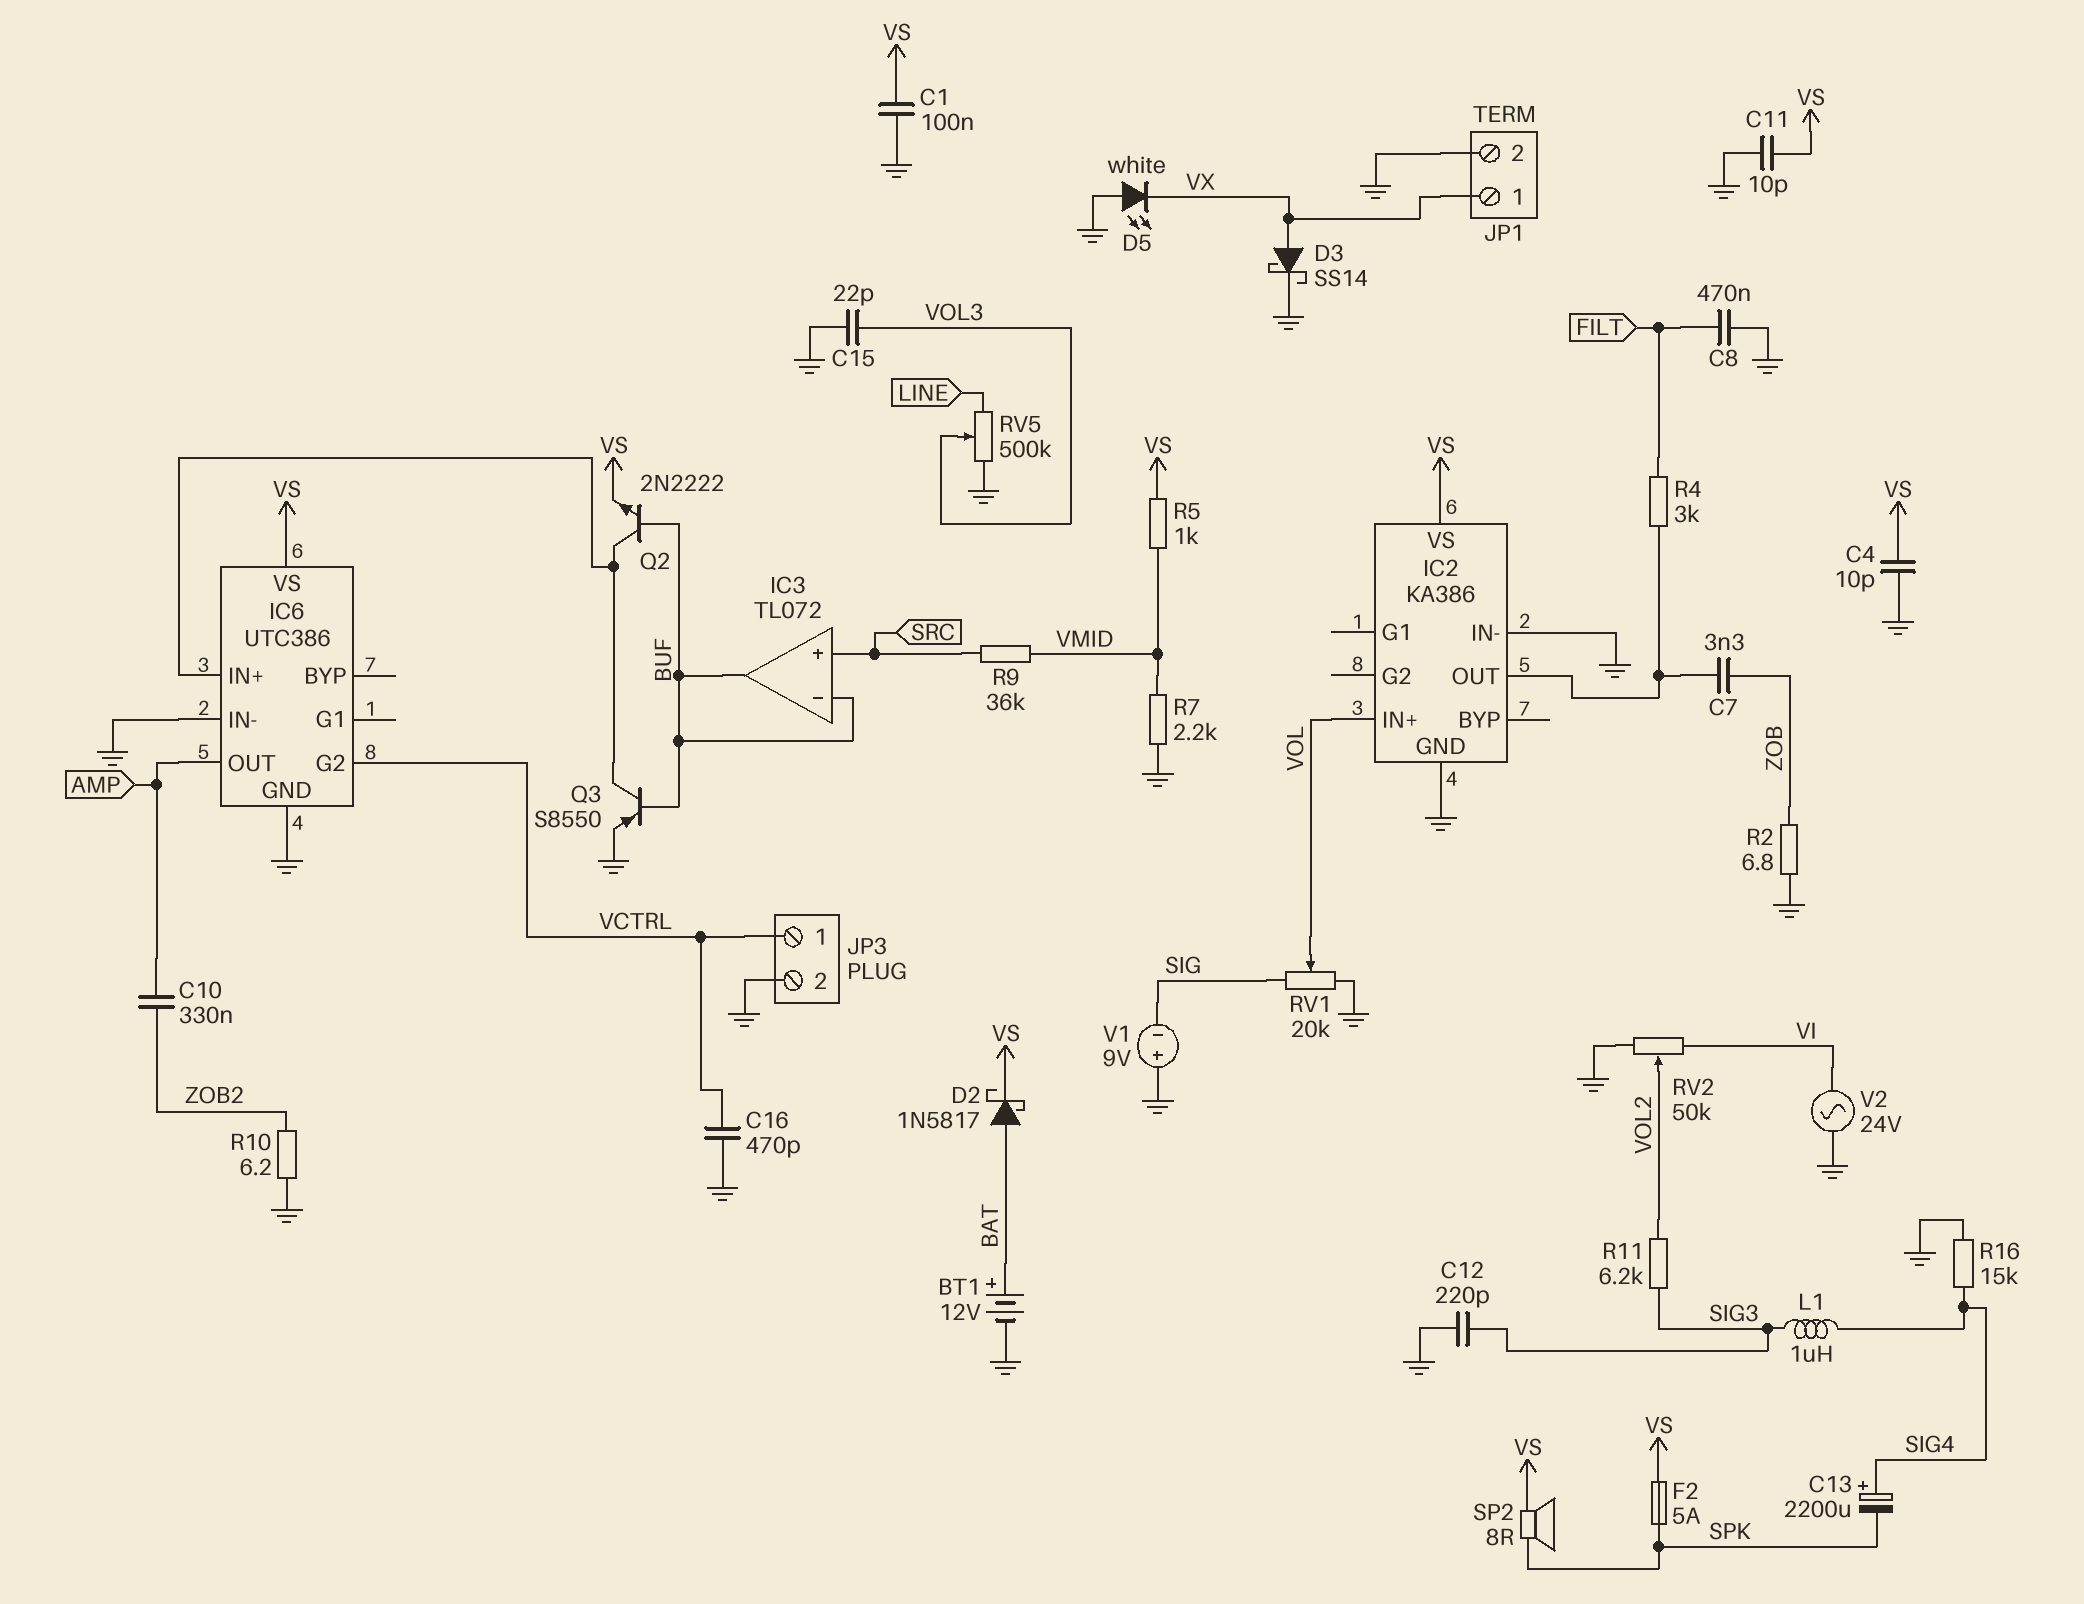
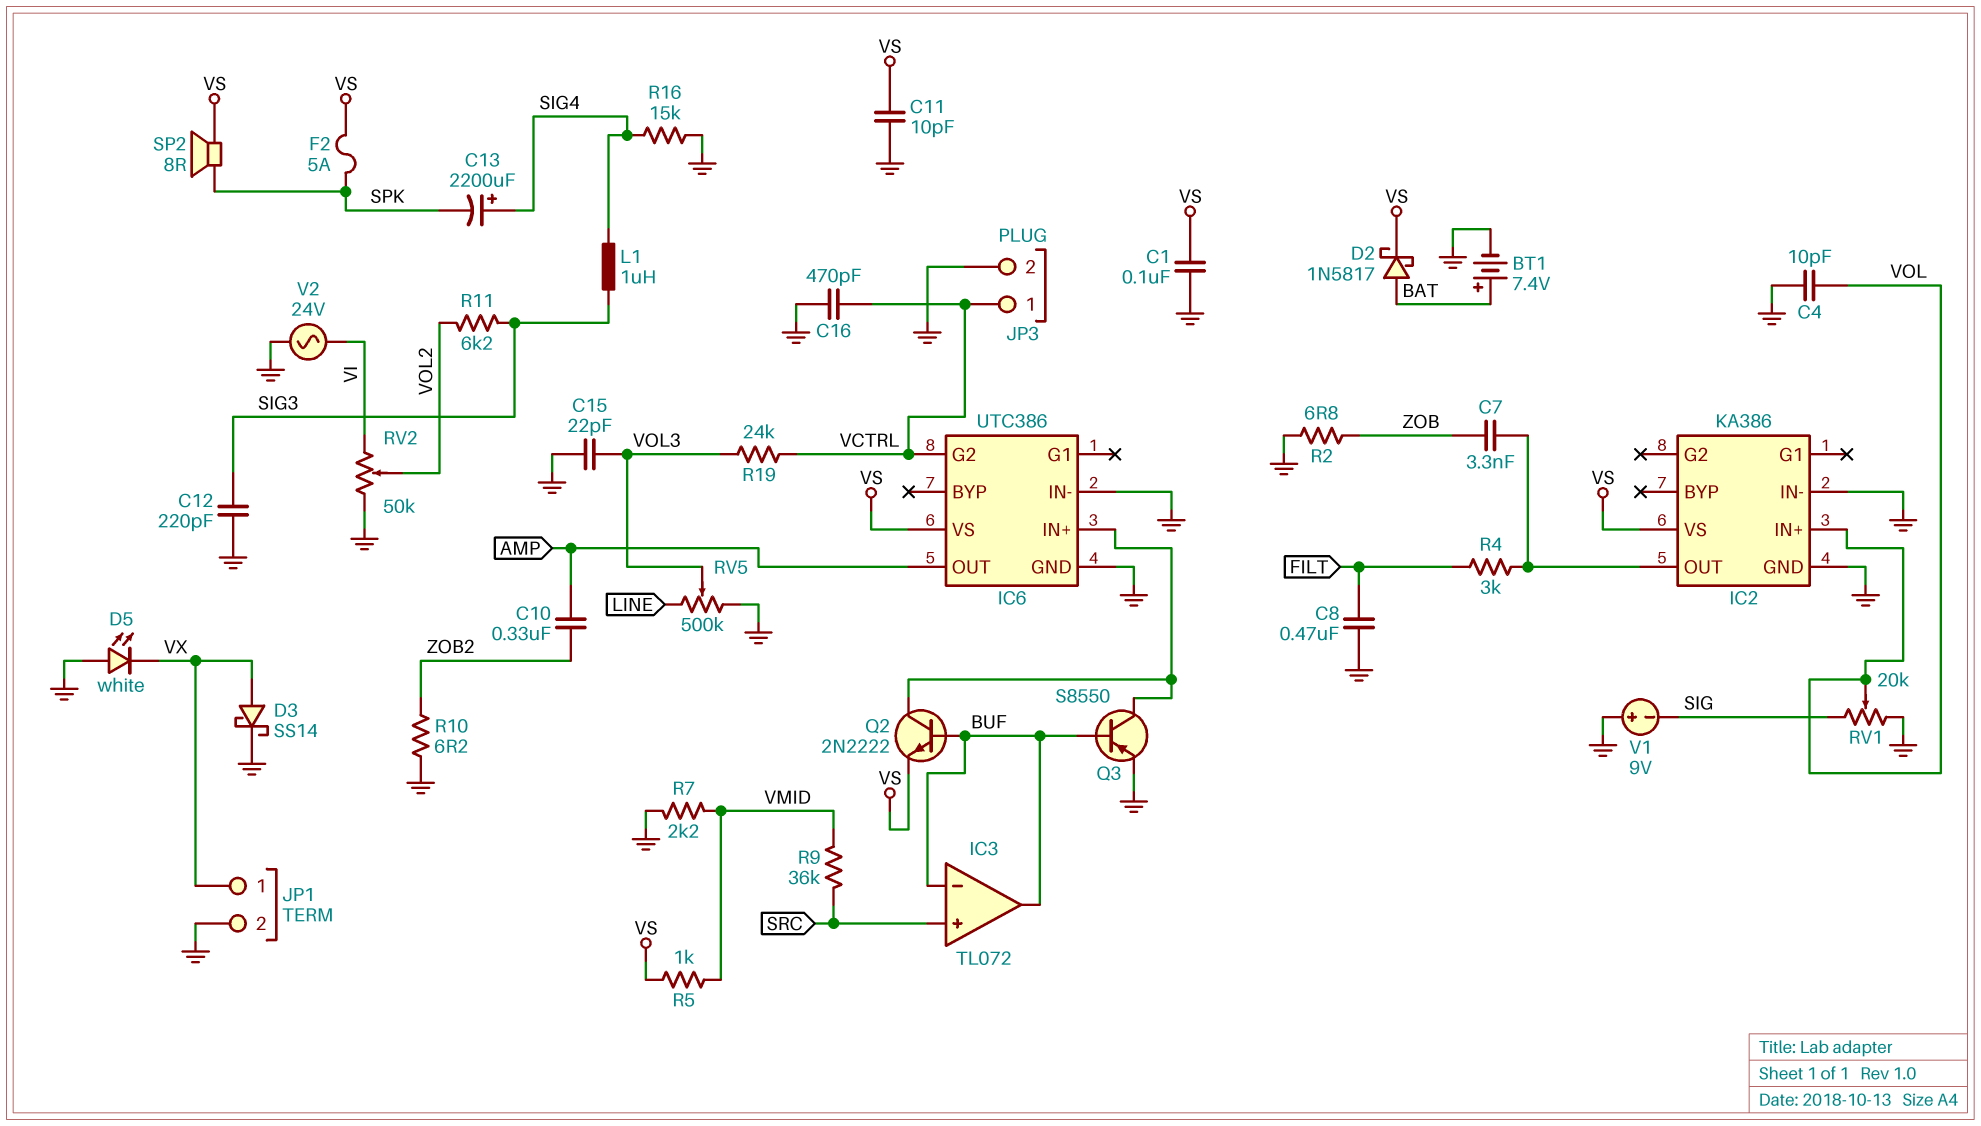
BT1: 12V (plus BAT, minus GND) -> 7.4V (plus BAT, minus GND)
C4: 10pF (GND, VS) -> 10pF (GND, VOL)
R19: none -> 24k (VCTRL, VOL3)

